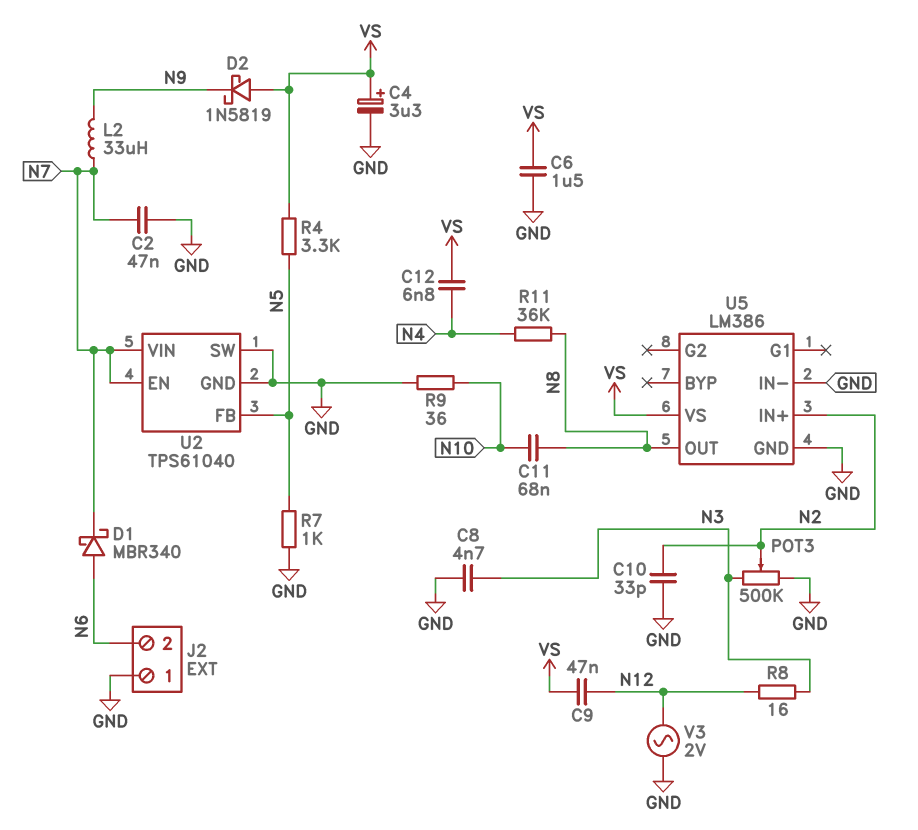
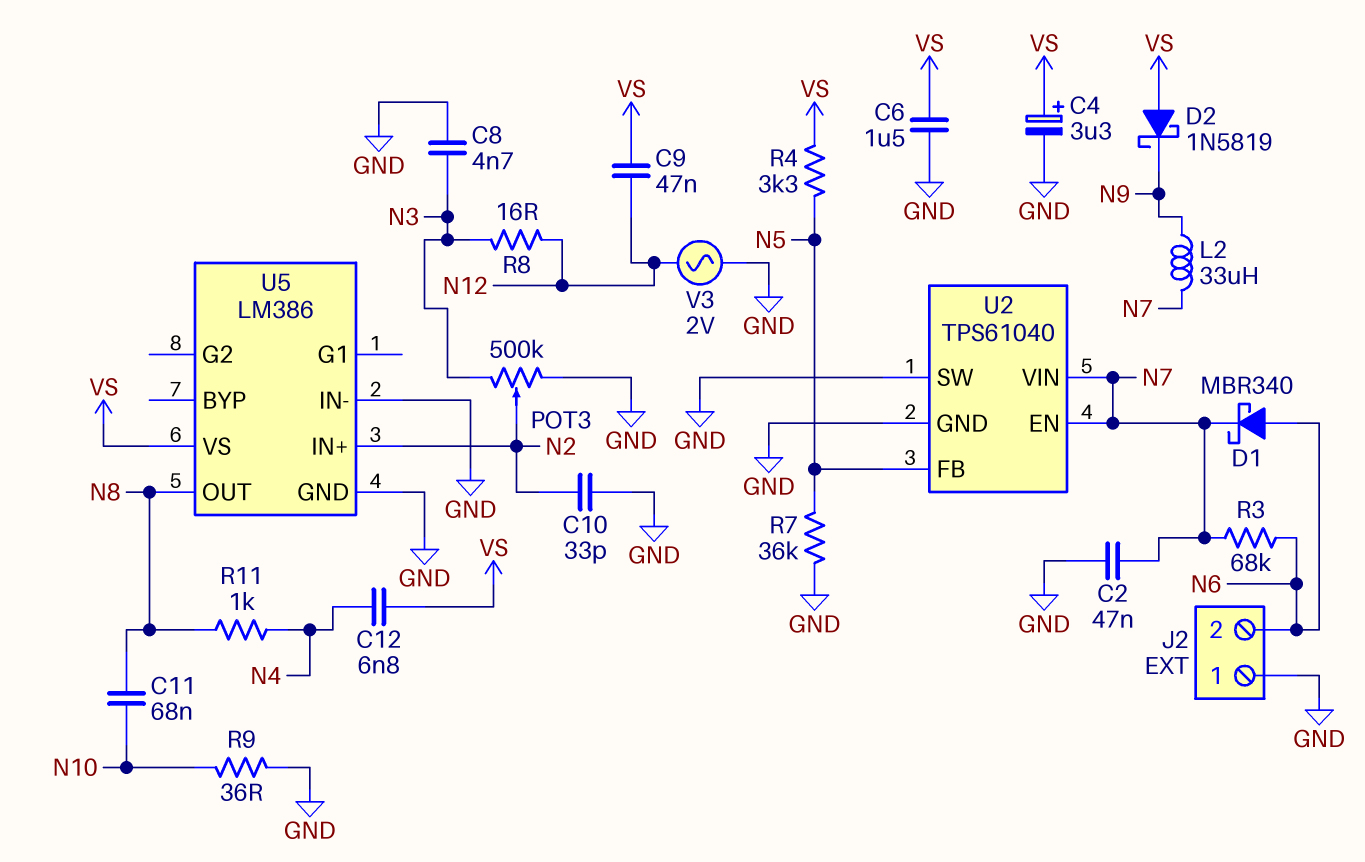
R3: none -> 68k (N6, N7)
R7: 1k (GND, N5) -> 36k (GND, N5)
R11: 36k (N4, N8) -> 1k (N4, N8)

